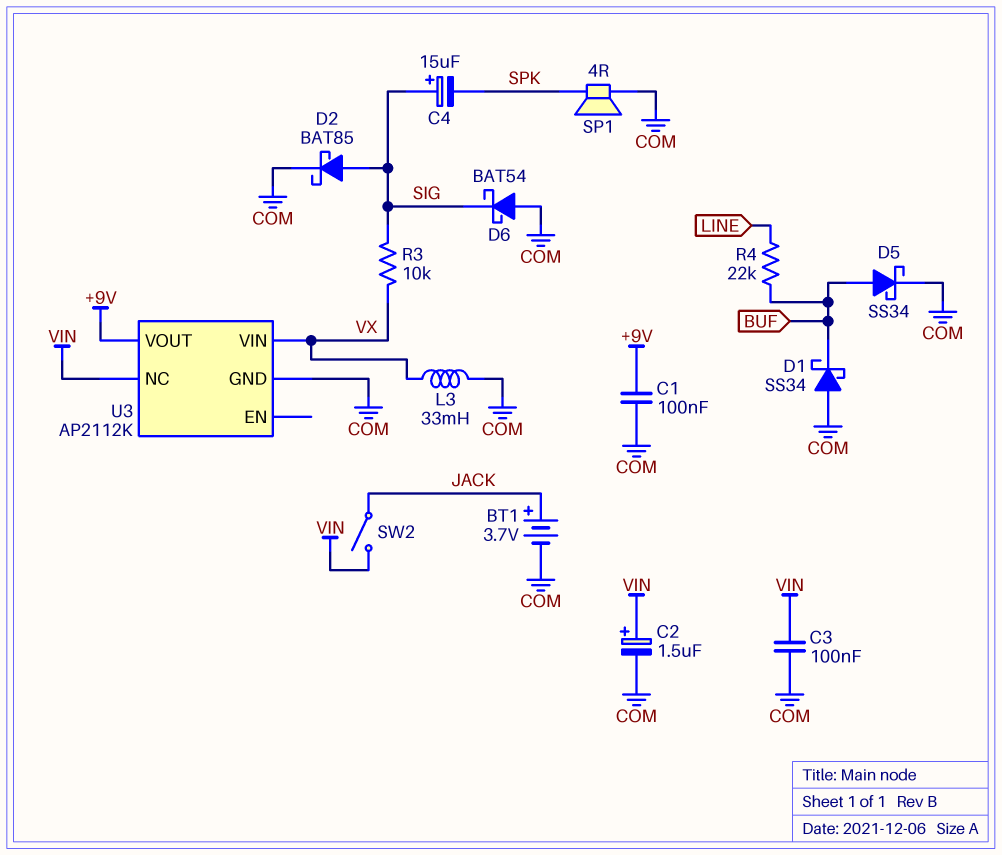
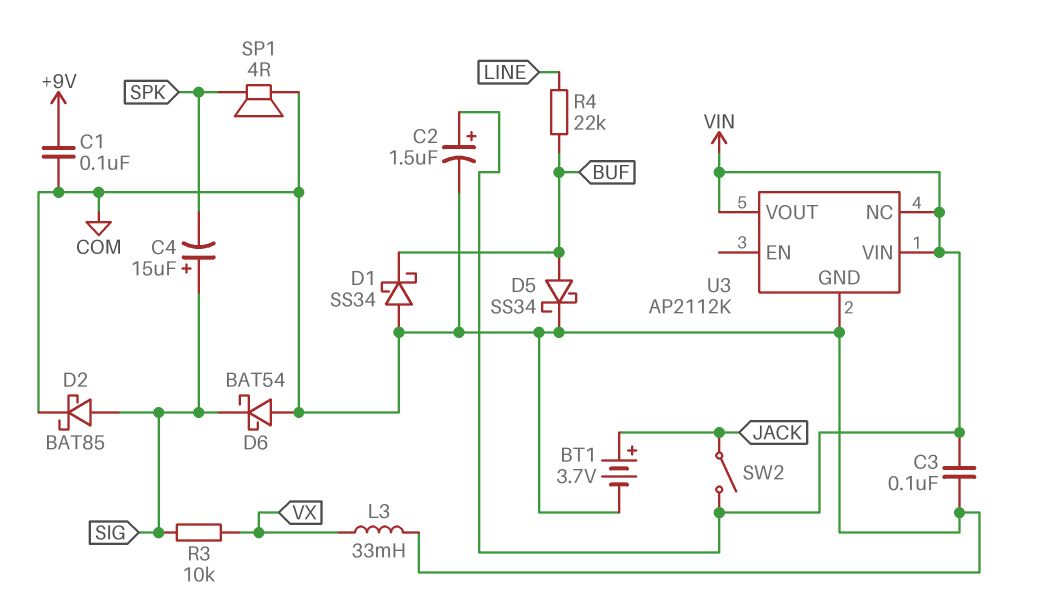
U3 pin VIN: VX -> VIN
U3 pin VOUT: +9V -> VIN

